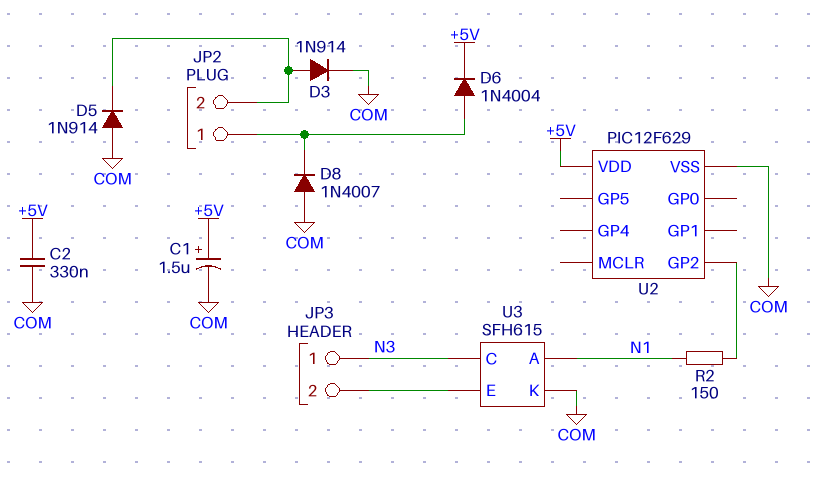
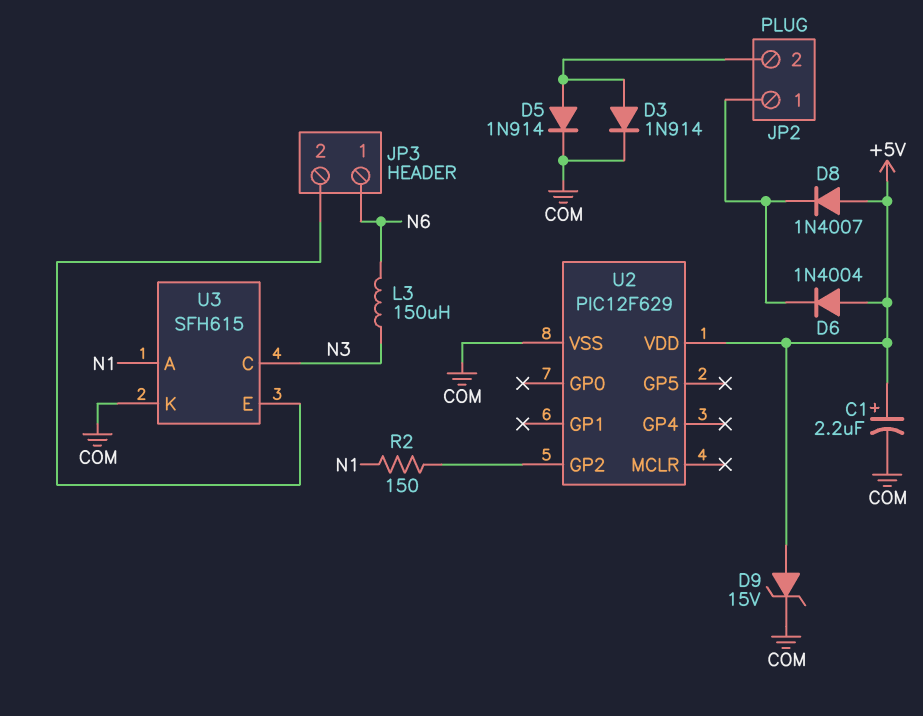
C1: 1.5uF (plus +5V, minus COM) -> 2.2uF (plus +5V, minus COM)
C2: 330nF (+5V, COM) -> none
D5: diode 1N914 (A COM, K JP2/2) -> diode 1N914 (A JP2/2, K COM)
D6: diode 1N4004 (A JP2/1, K +5V) -> diode 1N4004 (A +5V, K JP2/1)
D8: diode 1N4007 (A COM, K JP2/1) -> diode 1N4007 (A +5V, K JP2/1)
D9: none -> zener 15V (A +5V, K COM)
JP3 pin 1: N3 -> N6
L3: none -> 150uH (N3, N6)

